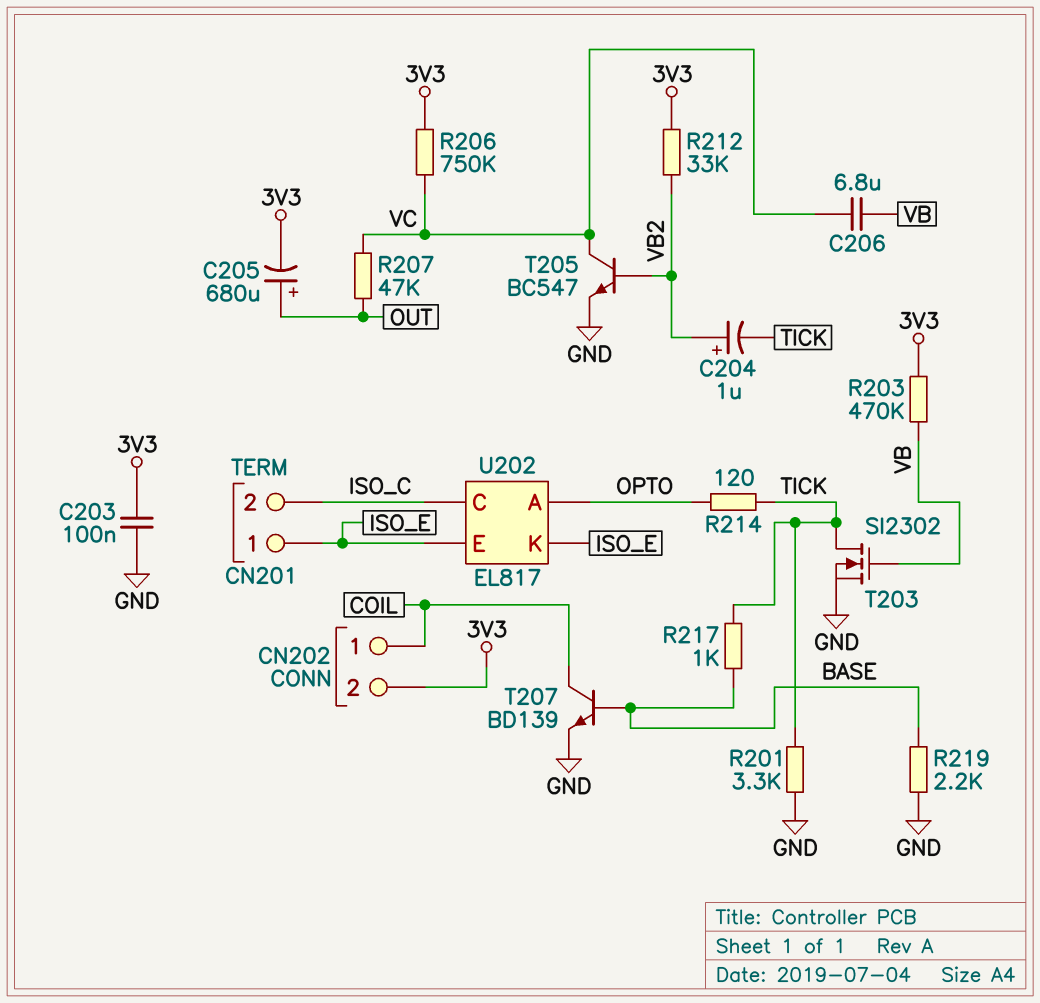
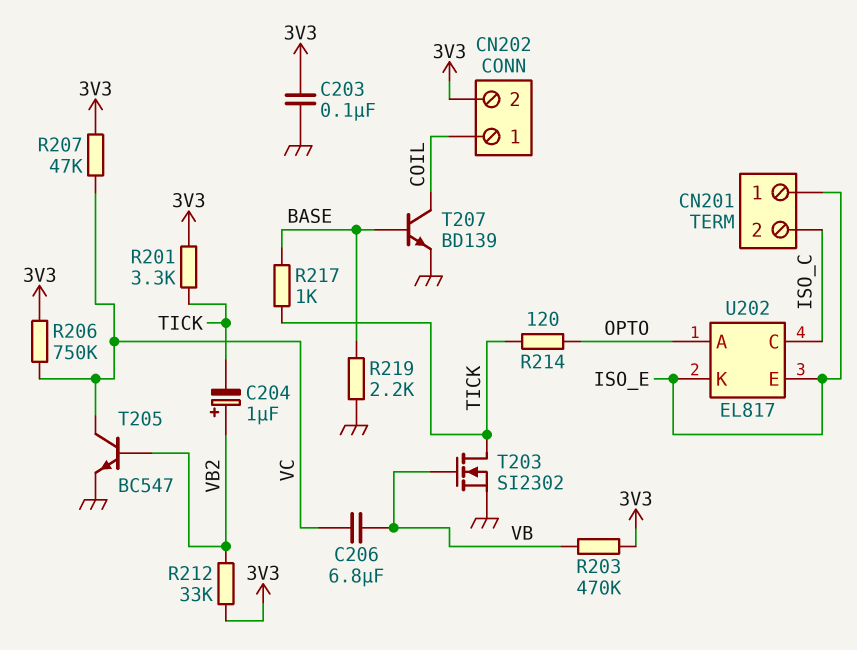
C205: 680uF (plus OUT, minus 3V3) -> none
R201: 3.3k (GND, TICK) -> 3.3k (3V3, TICK)
R207: 47k (OUT, VC) -> 47k (3V3, VC)

